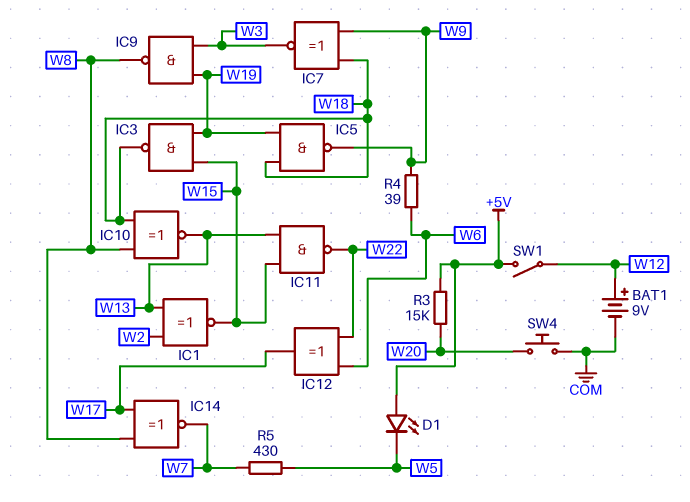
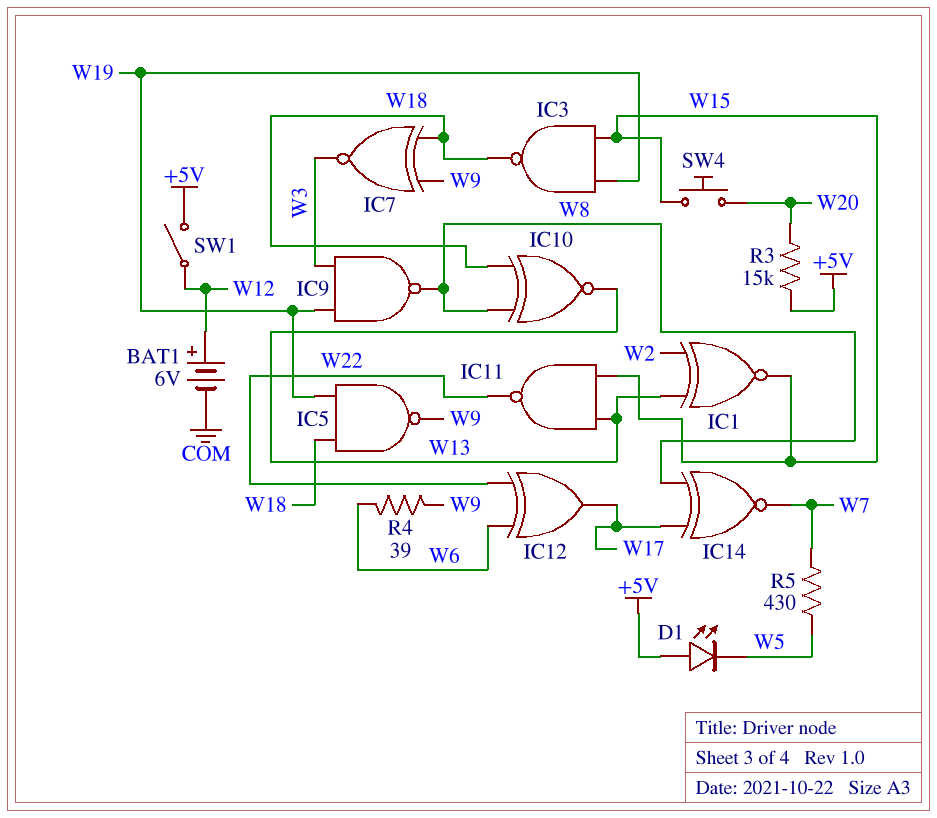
BAT1: 9V (plus W12, minus COM) -> 6V (plus W12, minus COM)
SW4: button (COM, W20) -> button (W15, W20)

